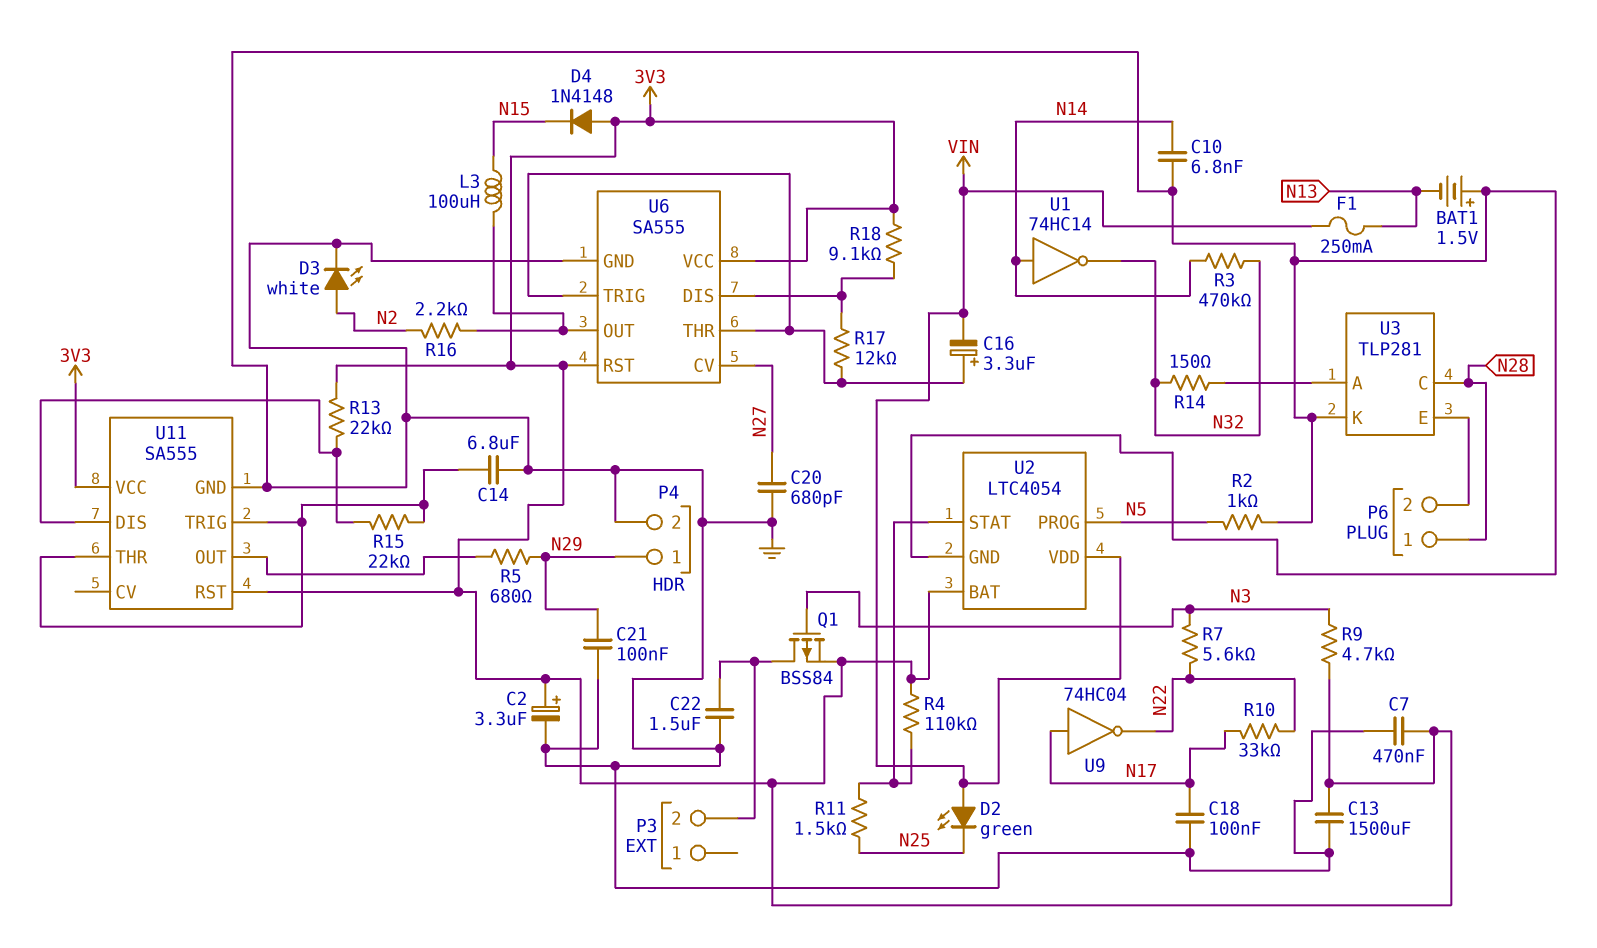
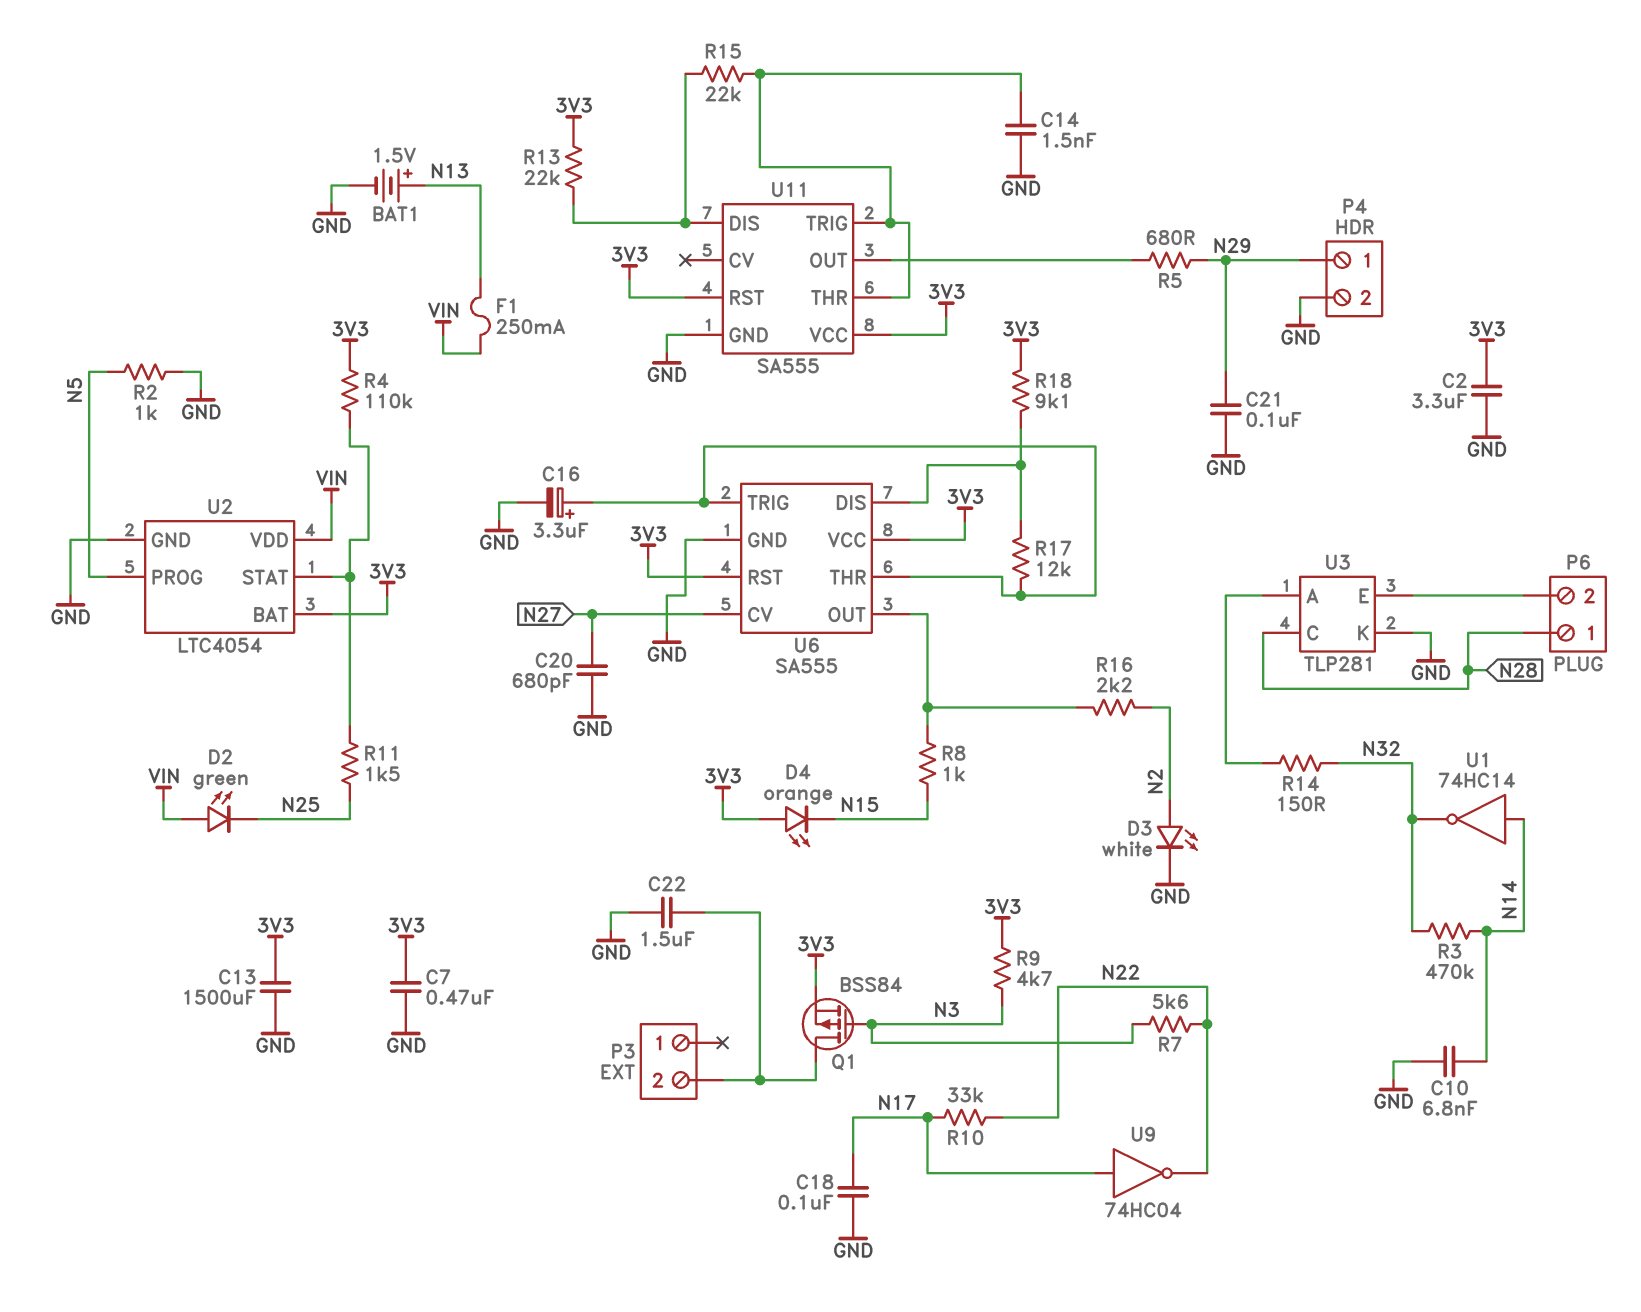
BAT1: 1.5V (plus GND, minus N13) -> 1.5V (plus N13, minus GND)
C2: 3.3uF (plus 3V3, minus GND) -> 3.3uF (3V3, GND)
C14: 6.8uF (GND, U11/THR) -> 1.5nF (GND, U11/THR)
C16: 3.3uF (plus U6/THR, minus VIN) -> 3.3uF (plus U6/THR, minus GND)
D4: diode 1N4148 (A 3V3, K N15) -> LED orange (A 3V3, K N15)
L3: 100uH (N15, U6/OUT) -> none
R8: none -> 1k (N15, U6/OUT)

